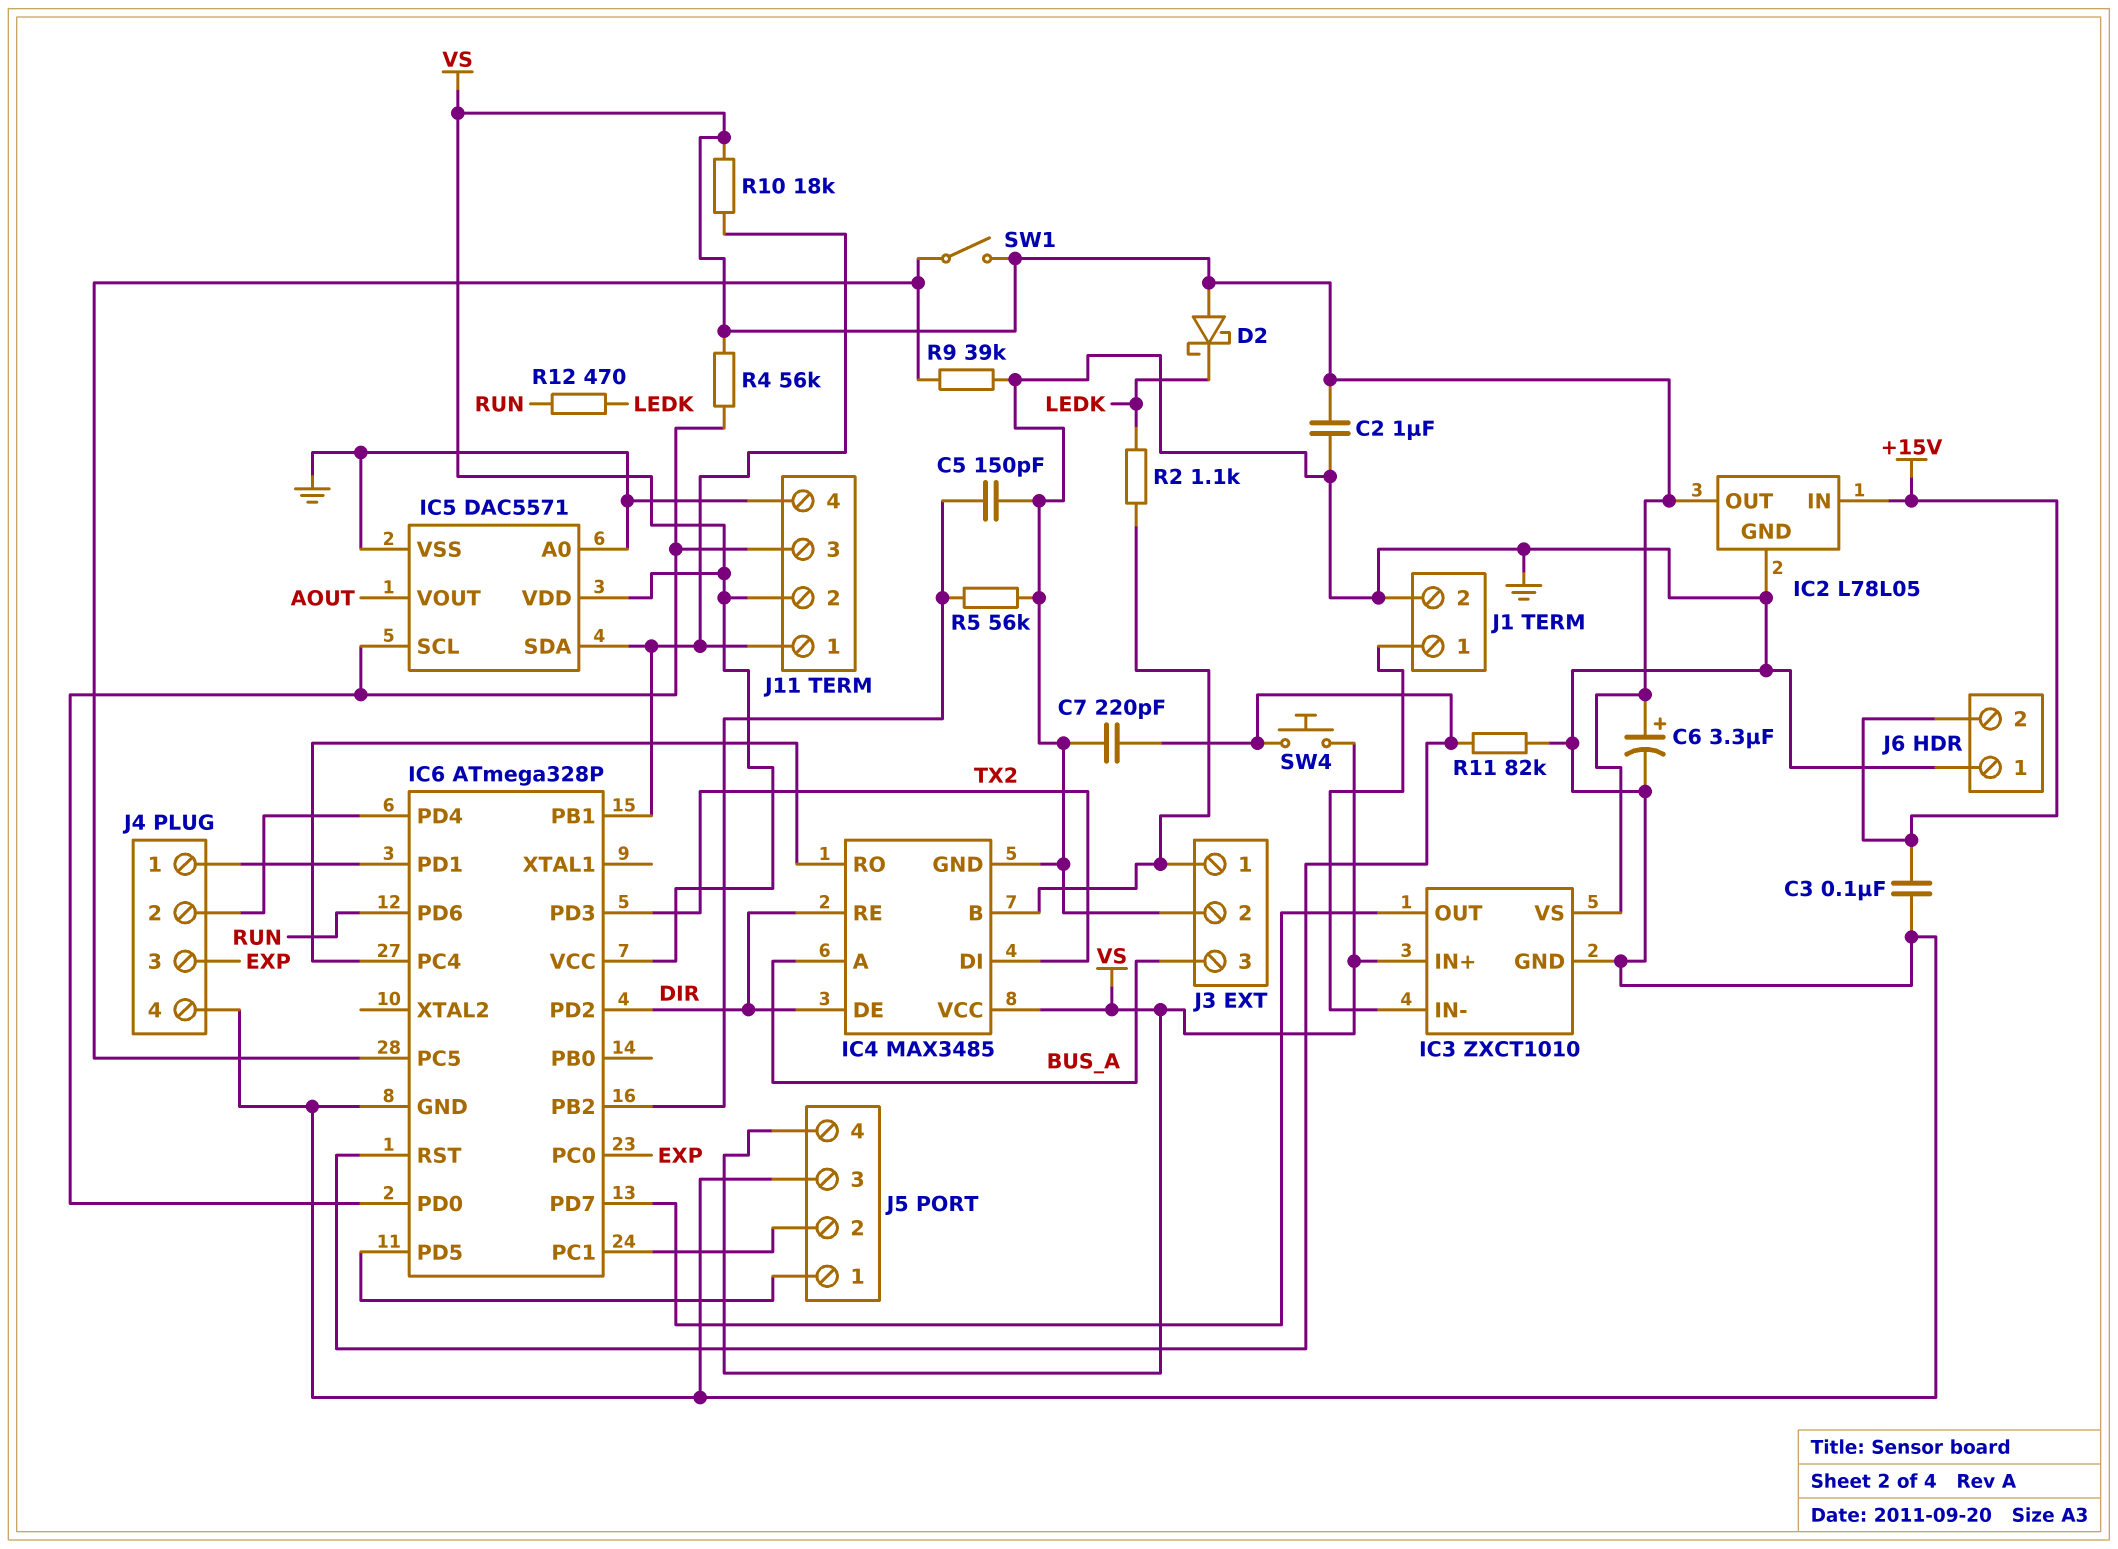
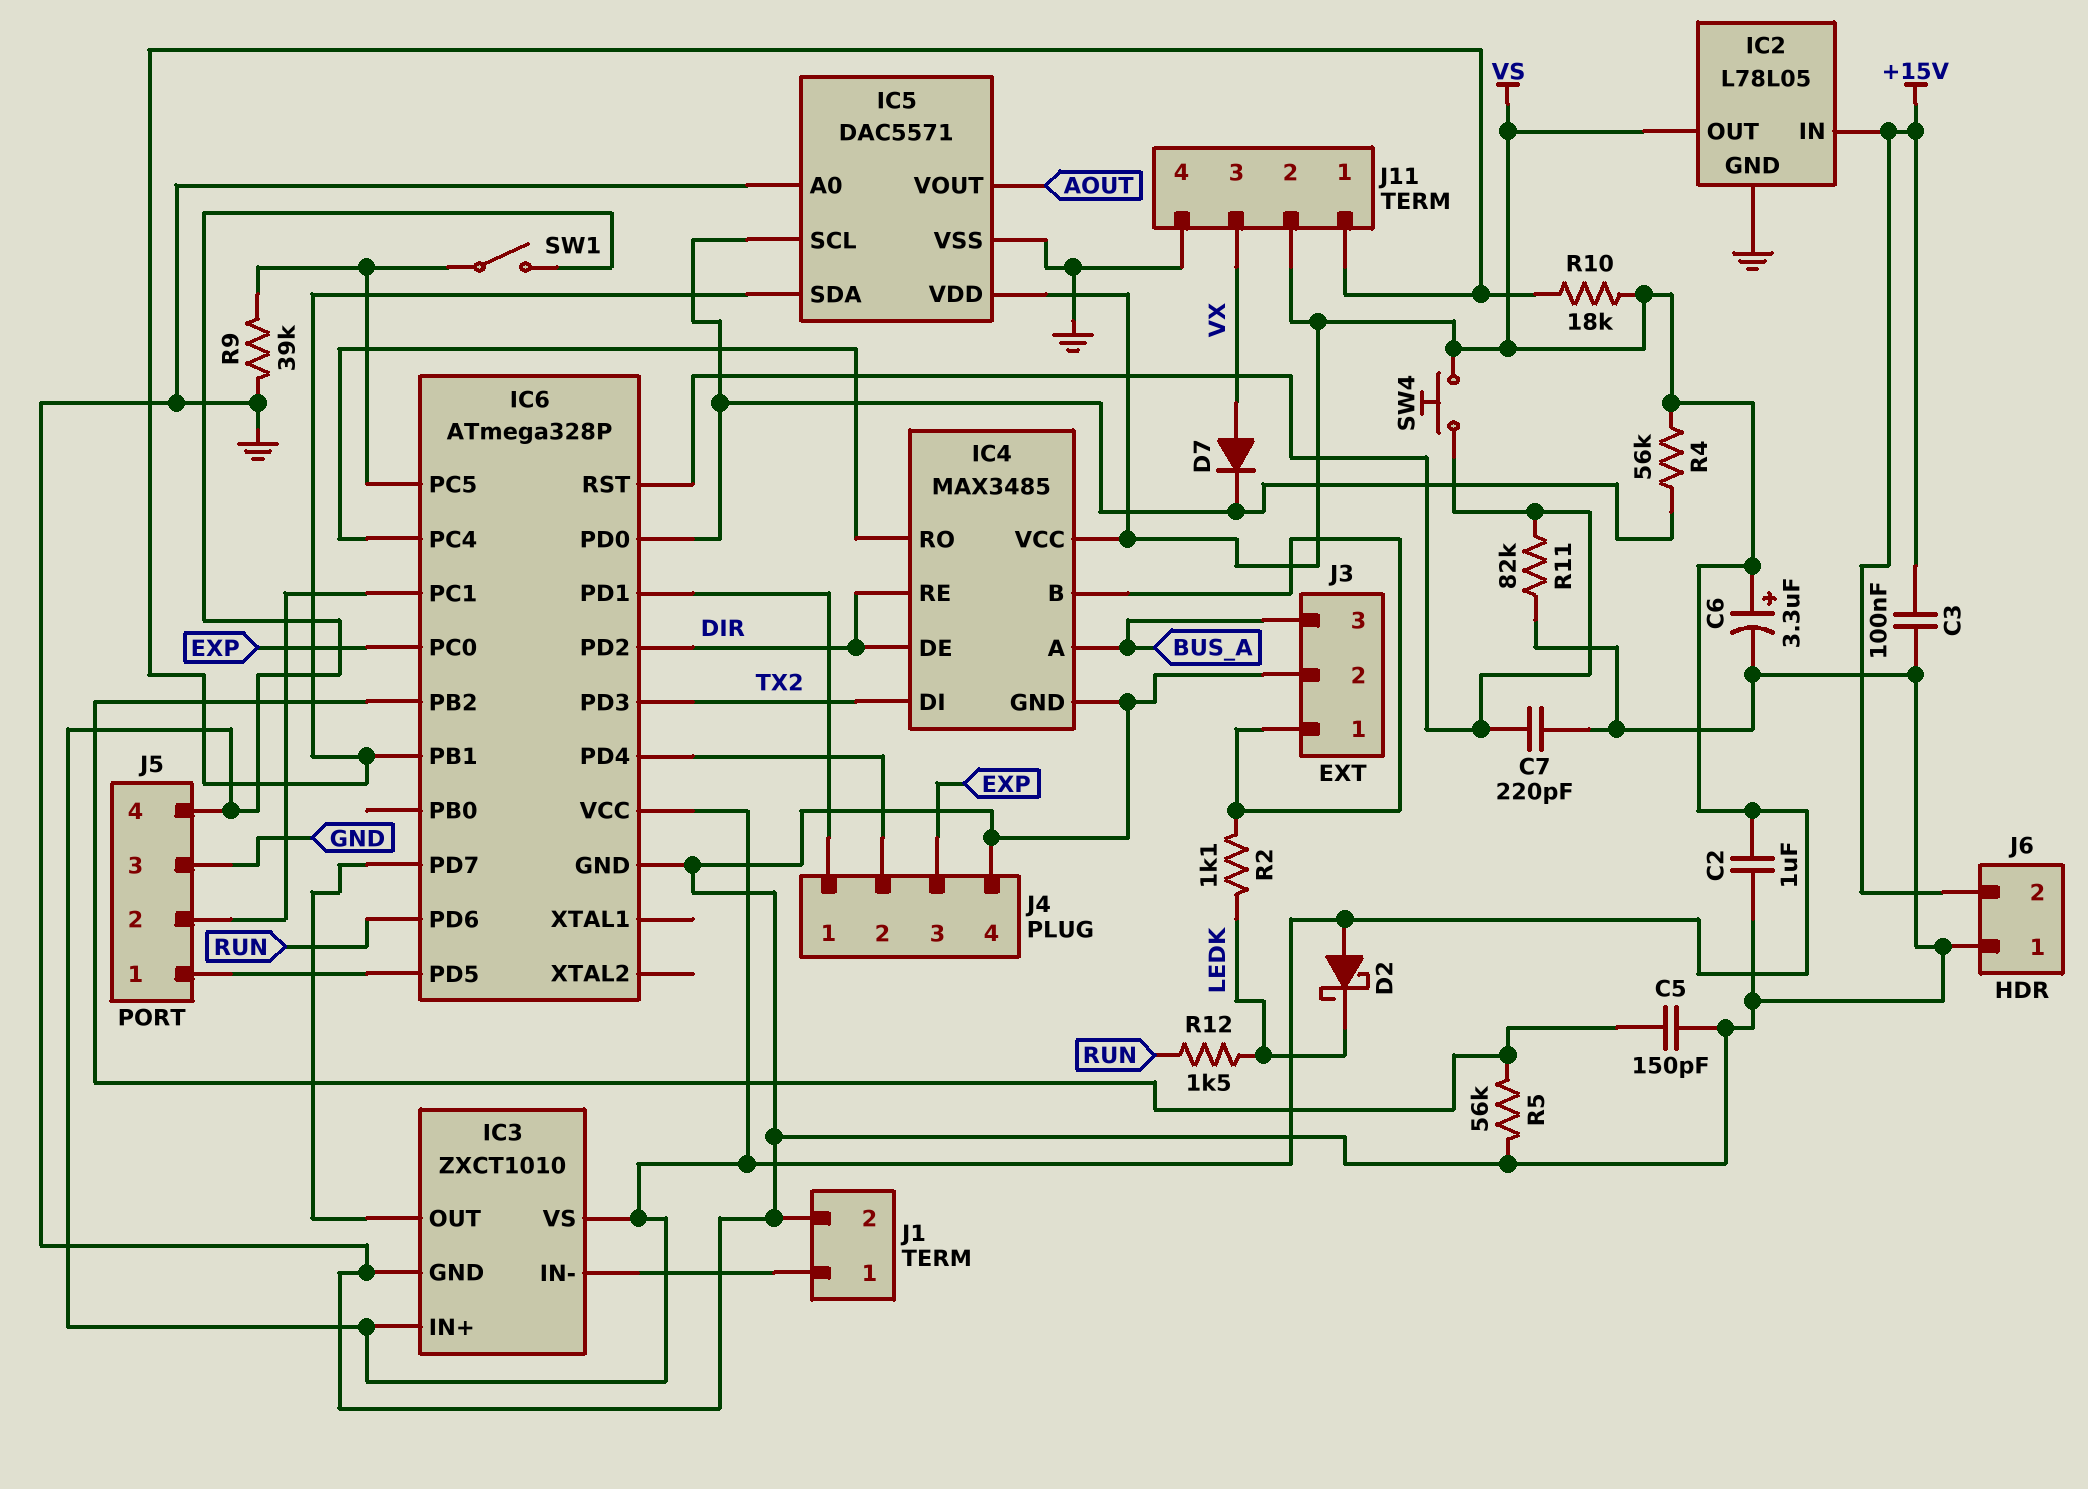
D7: none -> diode (A VX, K IC5/SCL)
J11 pin 3: IC5/SCL -> VX
R12: 470 (LEDK, RUN) -> 1.5k (LEDK, RUN)

